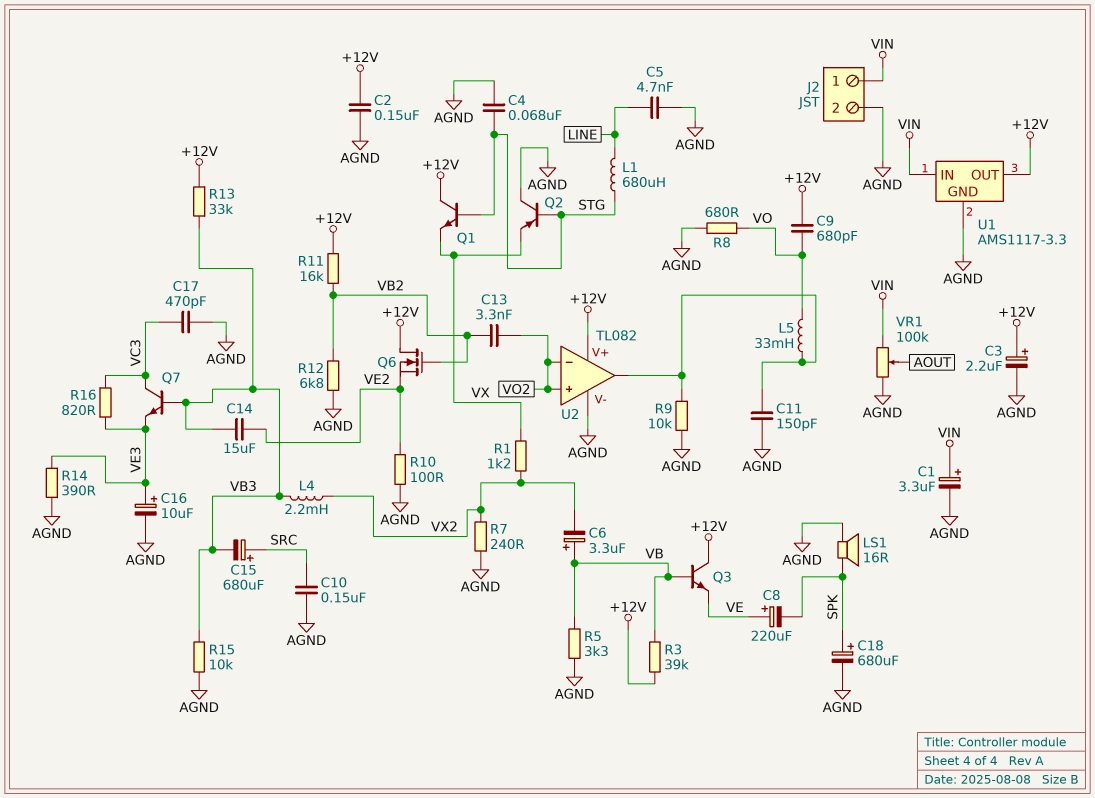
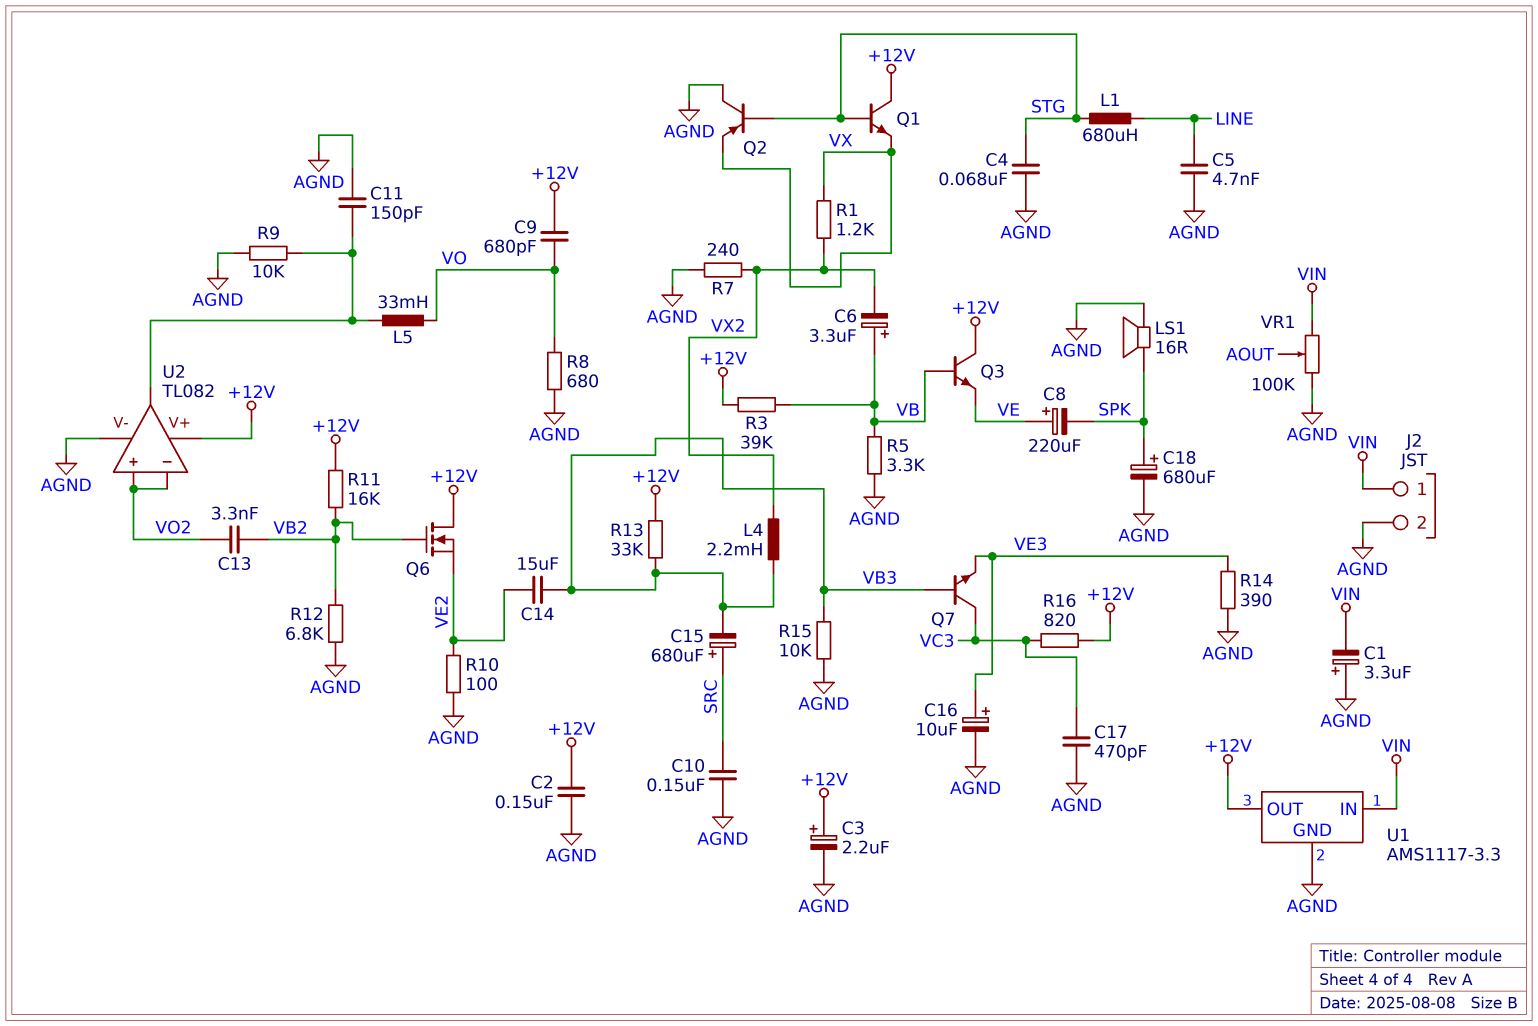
C1: 3.3uF (plus VIN, minus AGND) -> 3.3uF (plus AGND, minus VIN)
R16: 820 (VC3, VE3) -> 820 (+12V, VC3)

